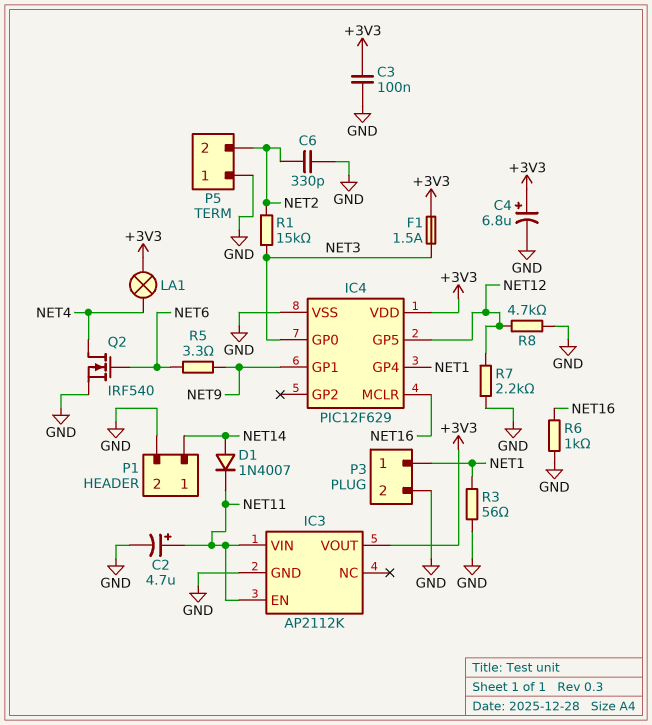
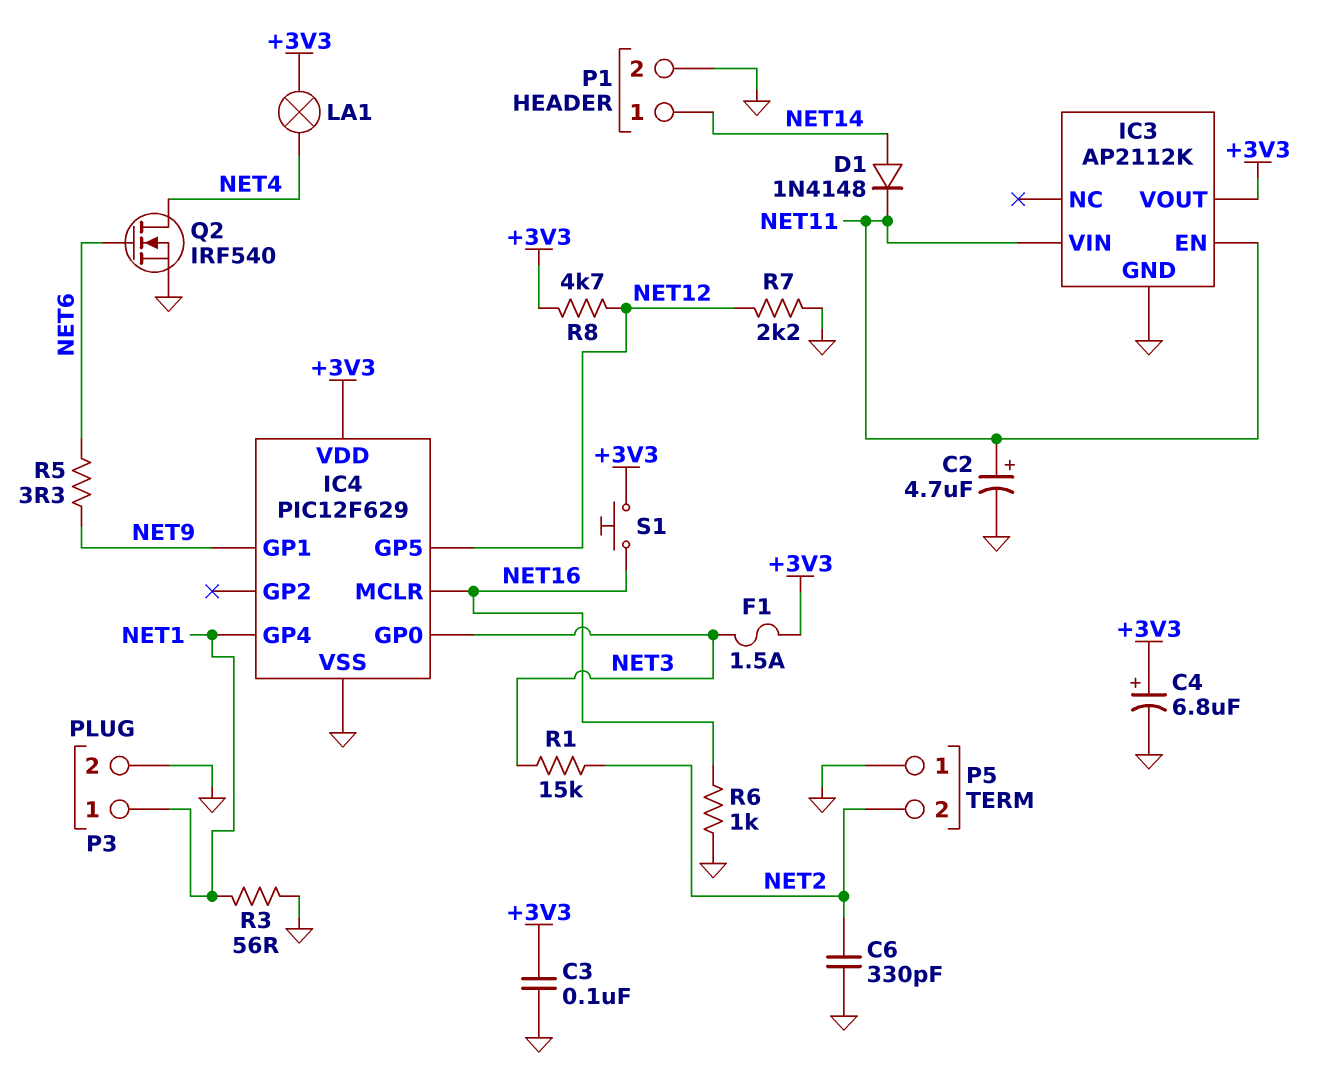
D1: diode 1N4007 (A NET14, K NET11) -> diode 1N4148 (A NET14, K NET11)
R8: 4.7k (GND, NET12) -> 4.7k (+3V3, NET12)
S1: none -> button (+3V3, NET16)

